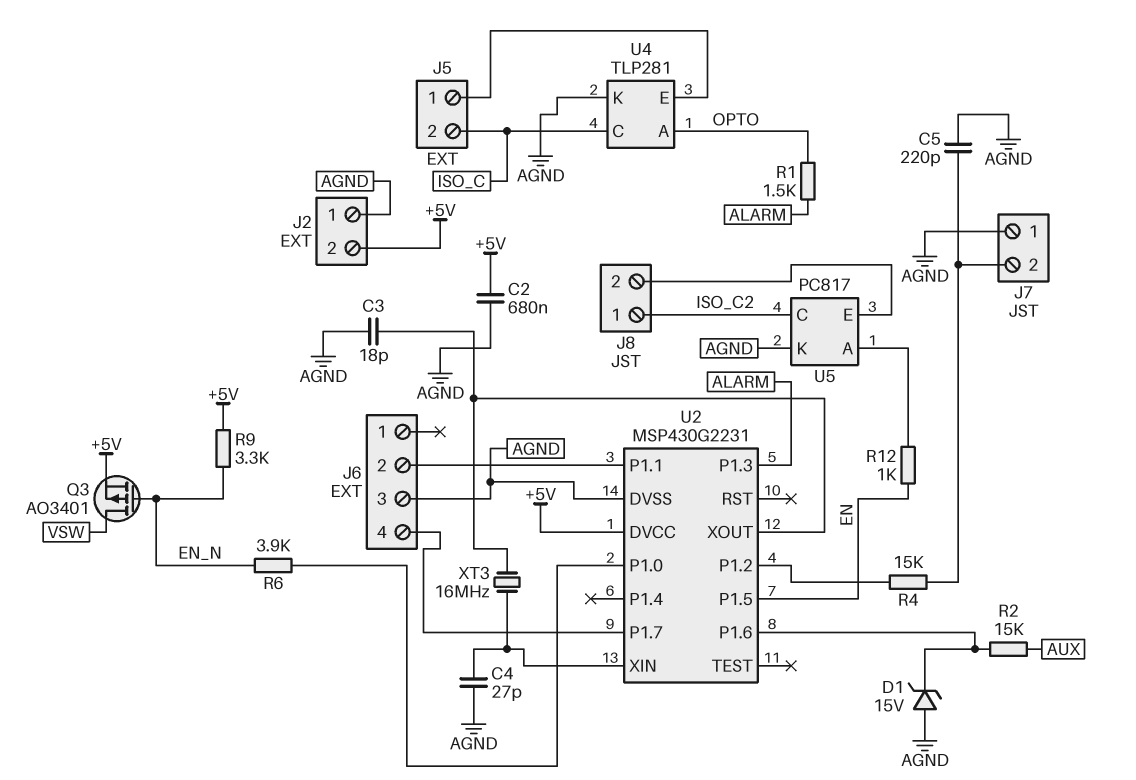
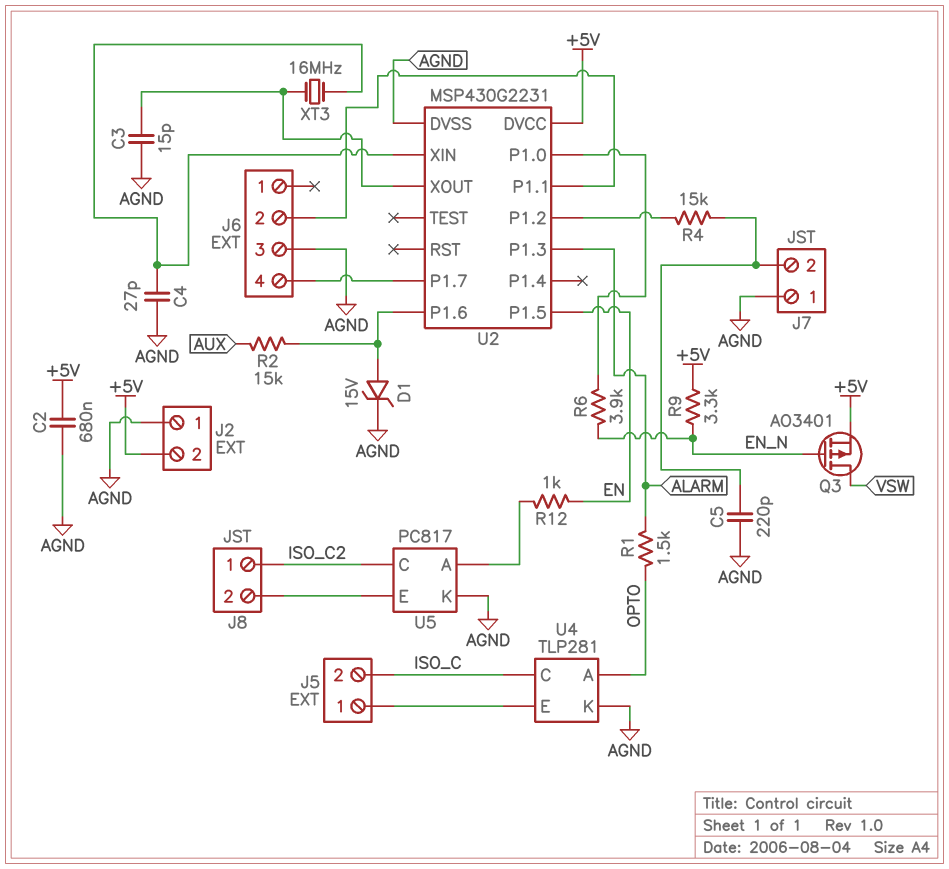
C3: 18pF (AGND, U2/XOUT) -> 15pF (AGND, U2/XOUT)
D1: zener 15V (A AGND, K U2/P1.6) -> zener 15V (A U2/P1.6, K AGND)

